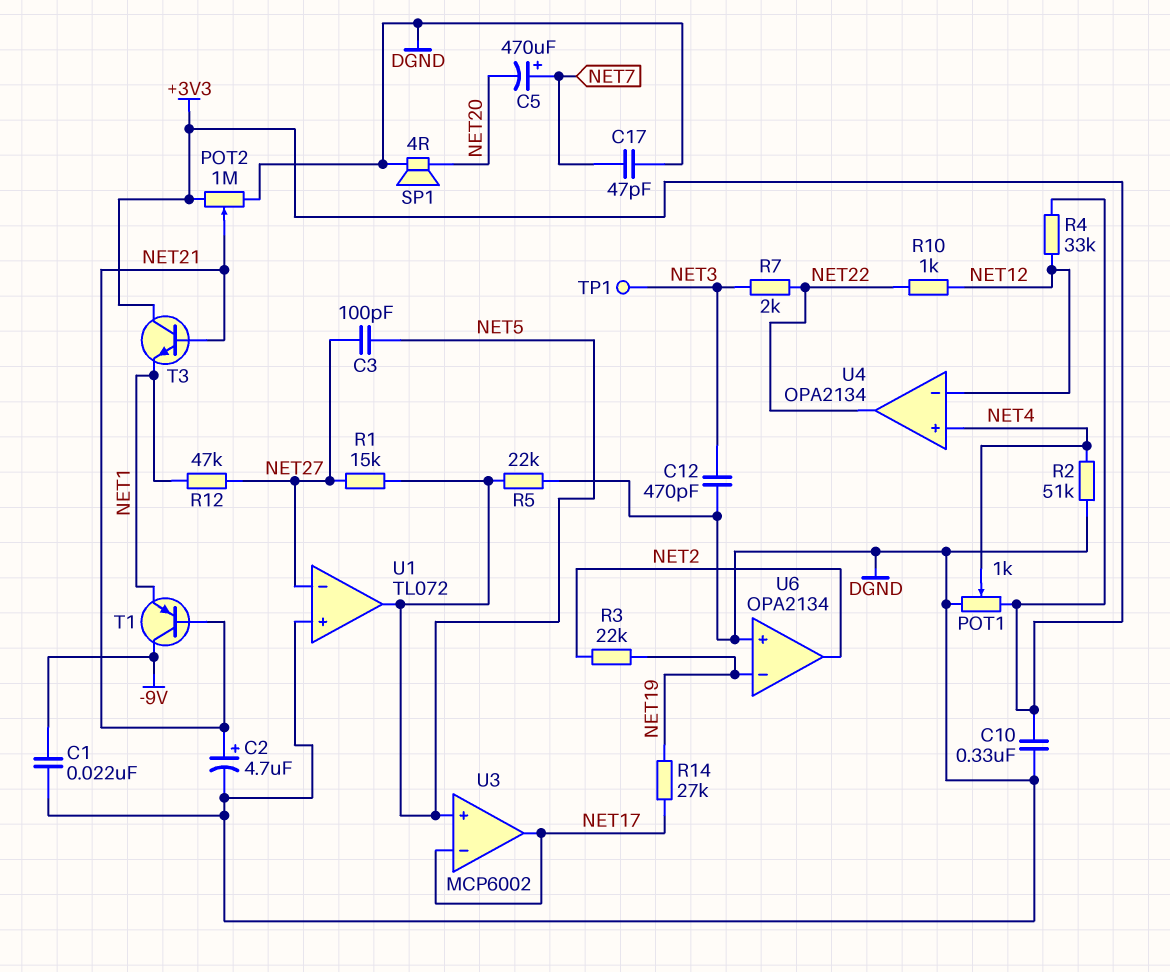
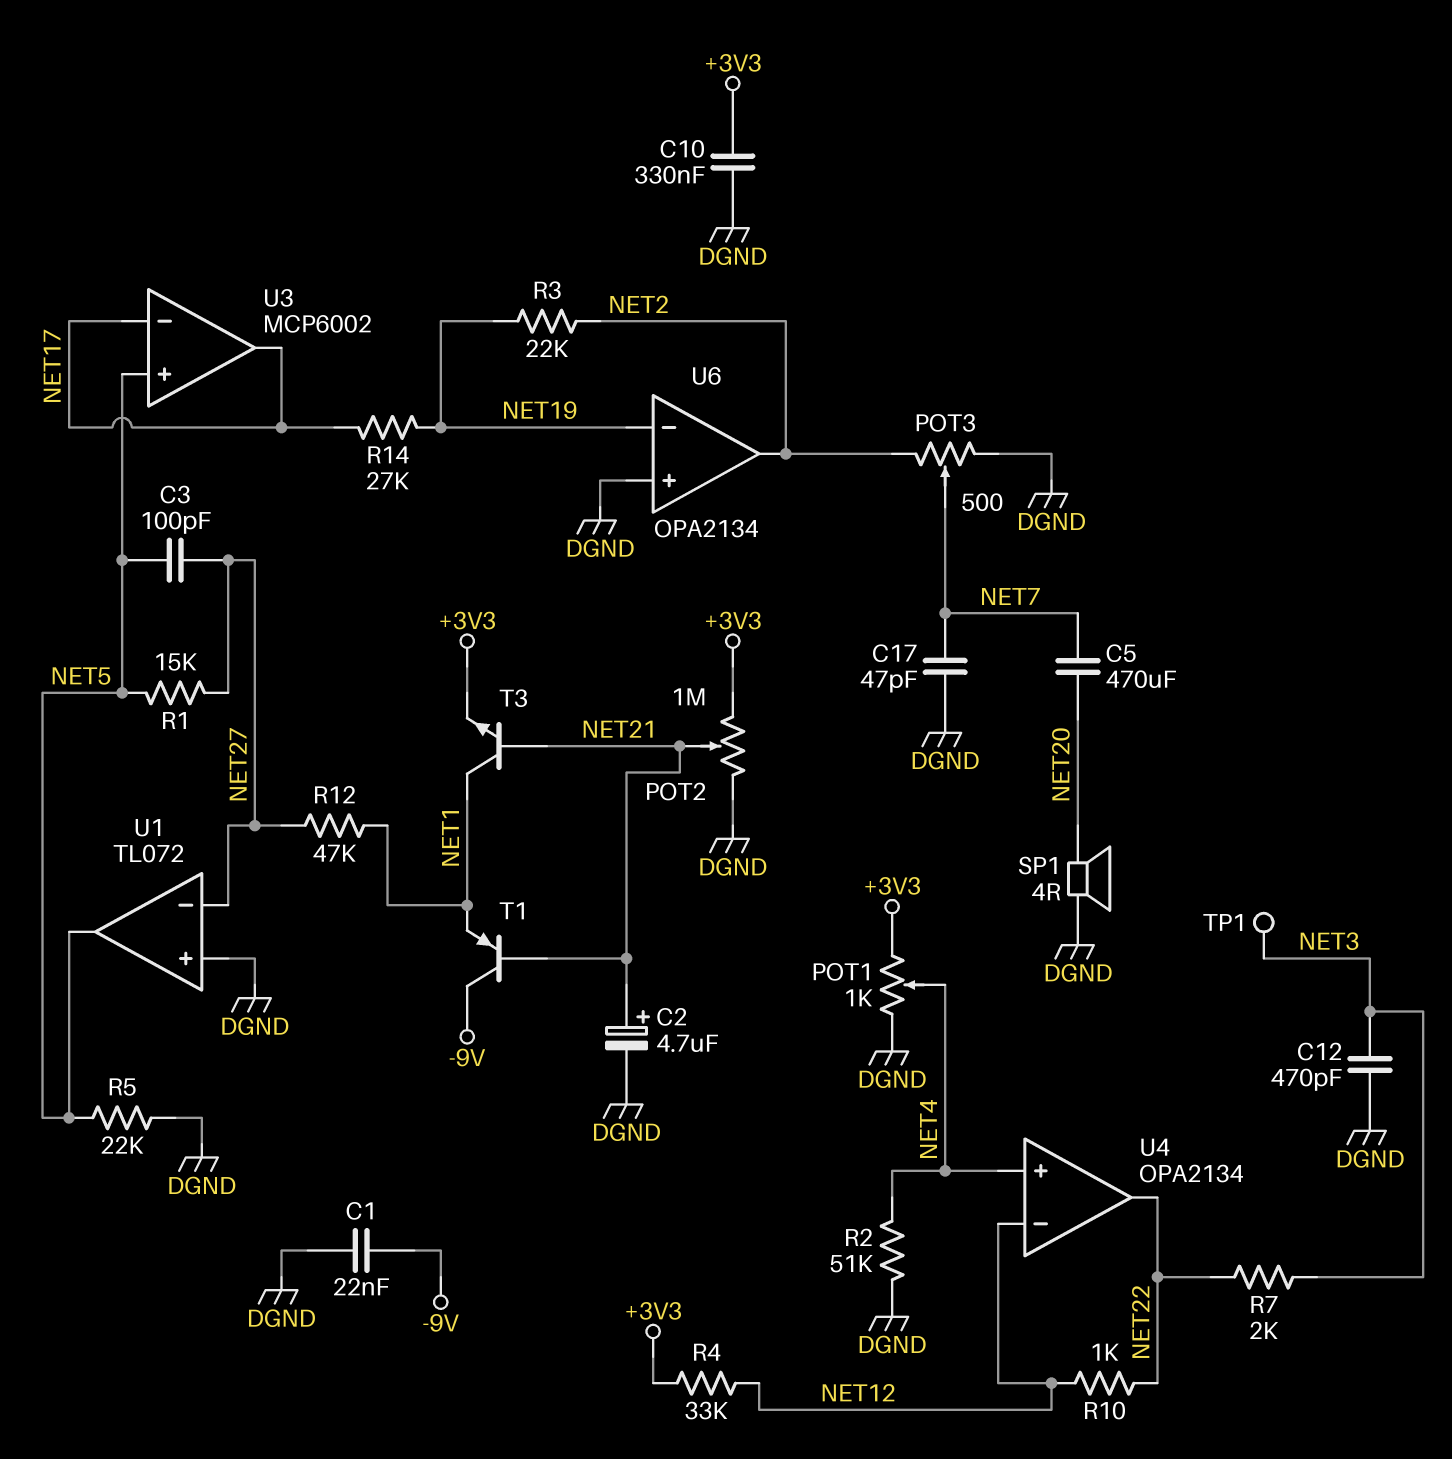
C5: 470uF (plus NET7, minus NET20) -> 470uF (NET7, NET20)
POT3: none -> 500 (DGND, NET2, wiper NET7)
T3: NPN (B NET21, C +3V3, E NET1) -> NPN (B NET21, C NET1, E +3V3)

